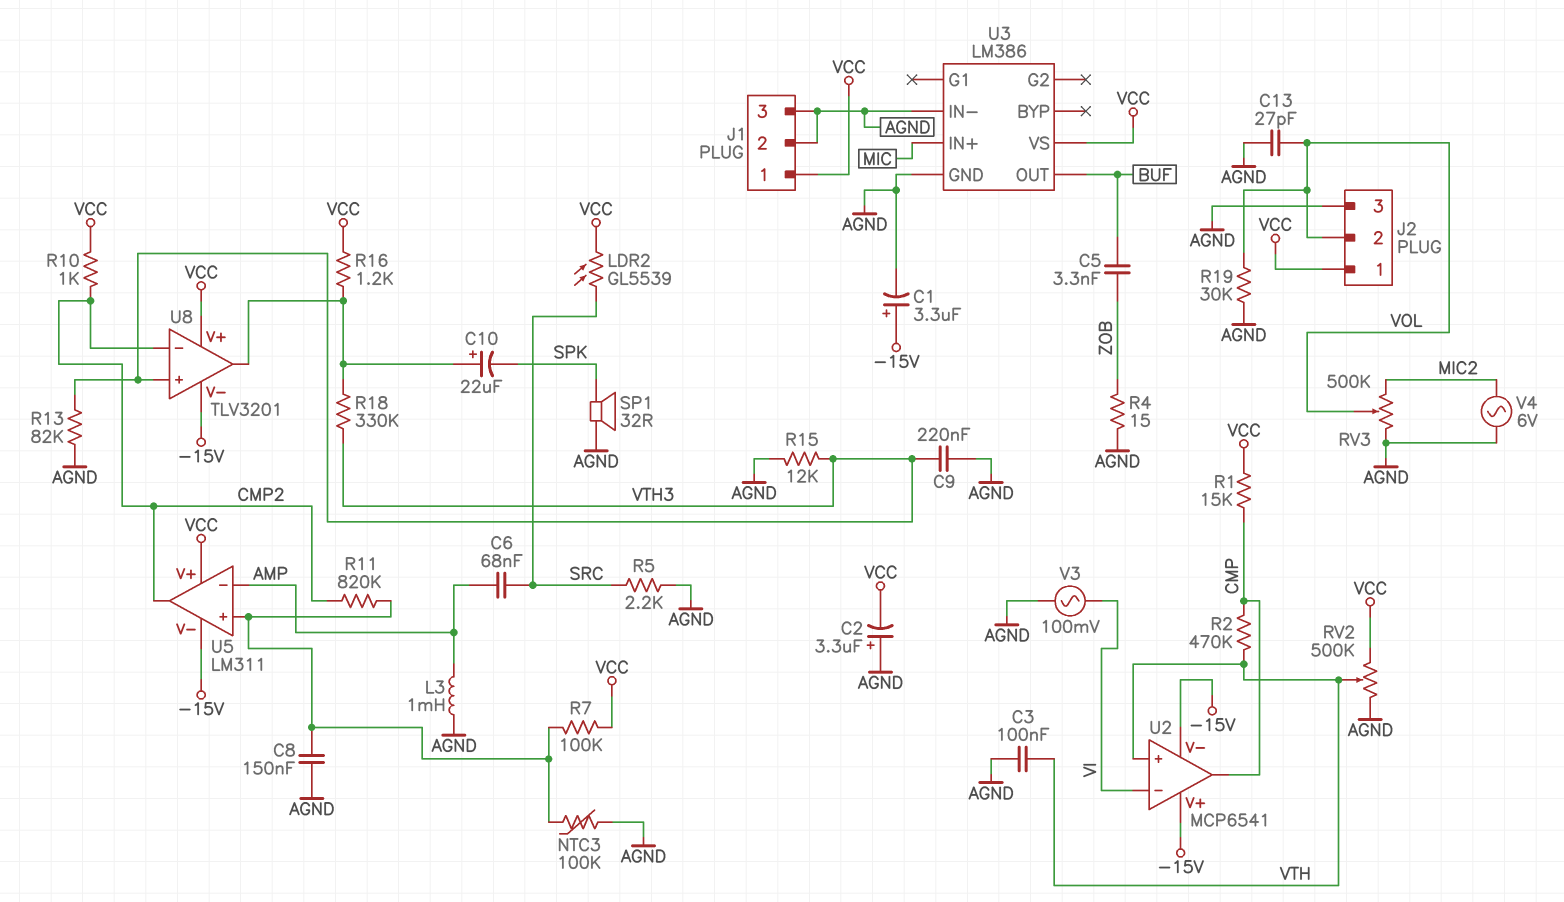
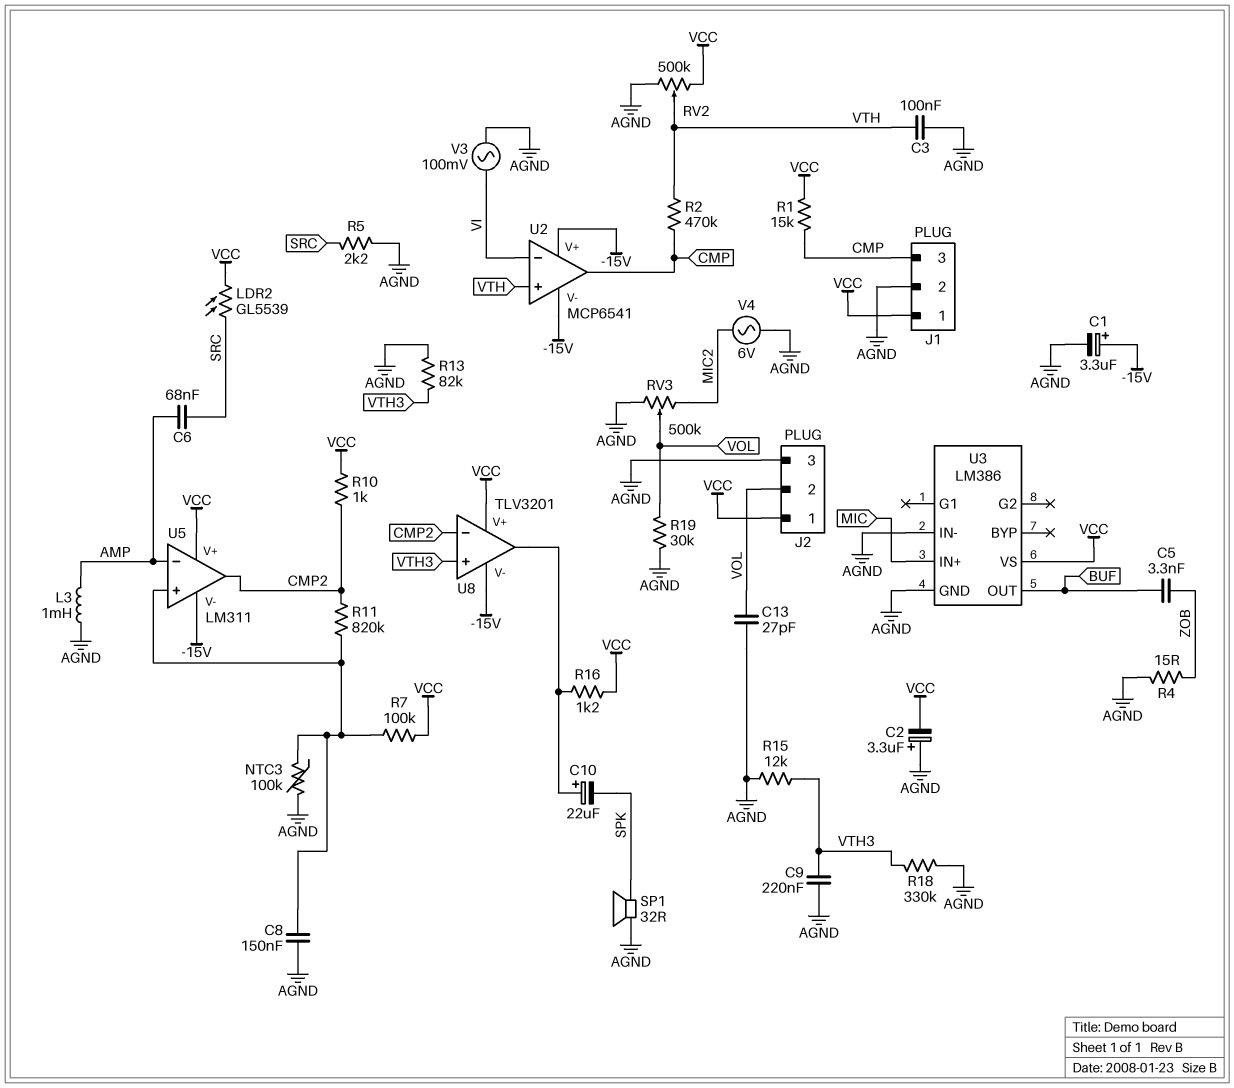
J1 pin 3: AGND -> CMP
R18: 330k (U8/out, VTH3) -> 330k (AGND, VTH3)

